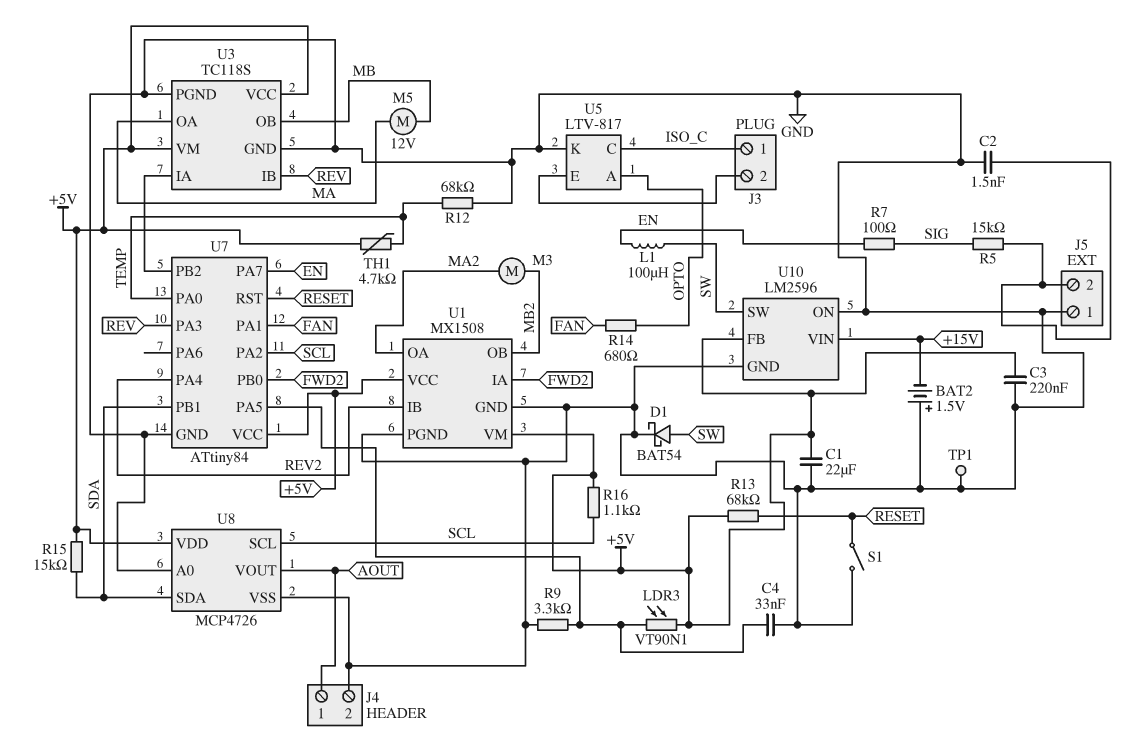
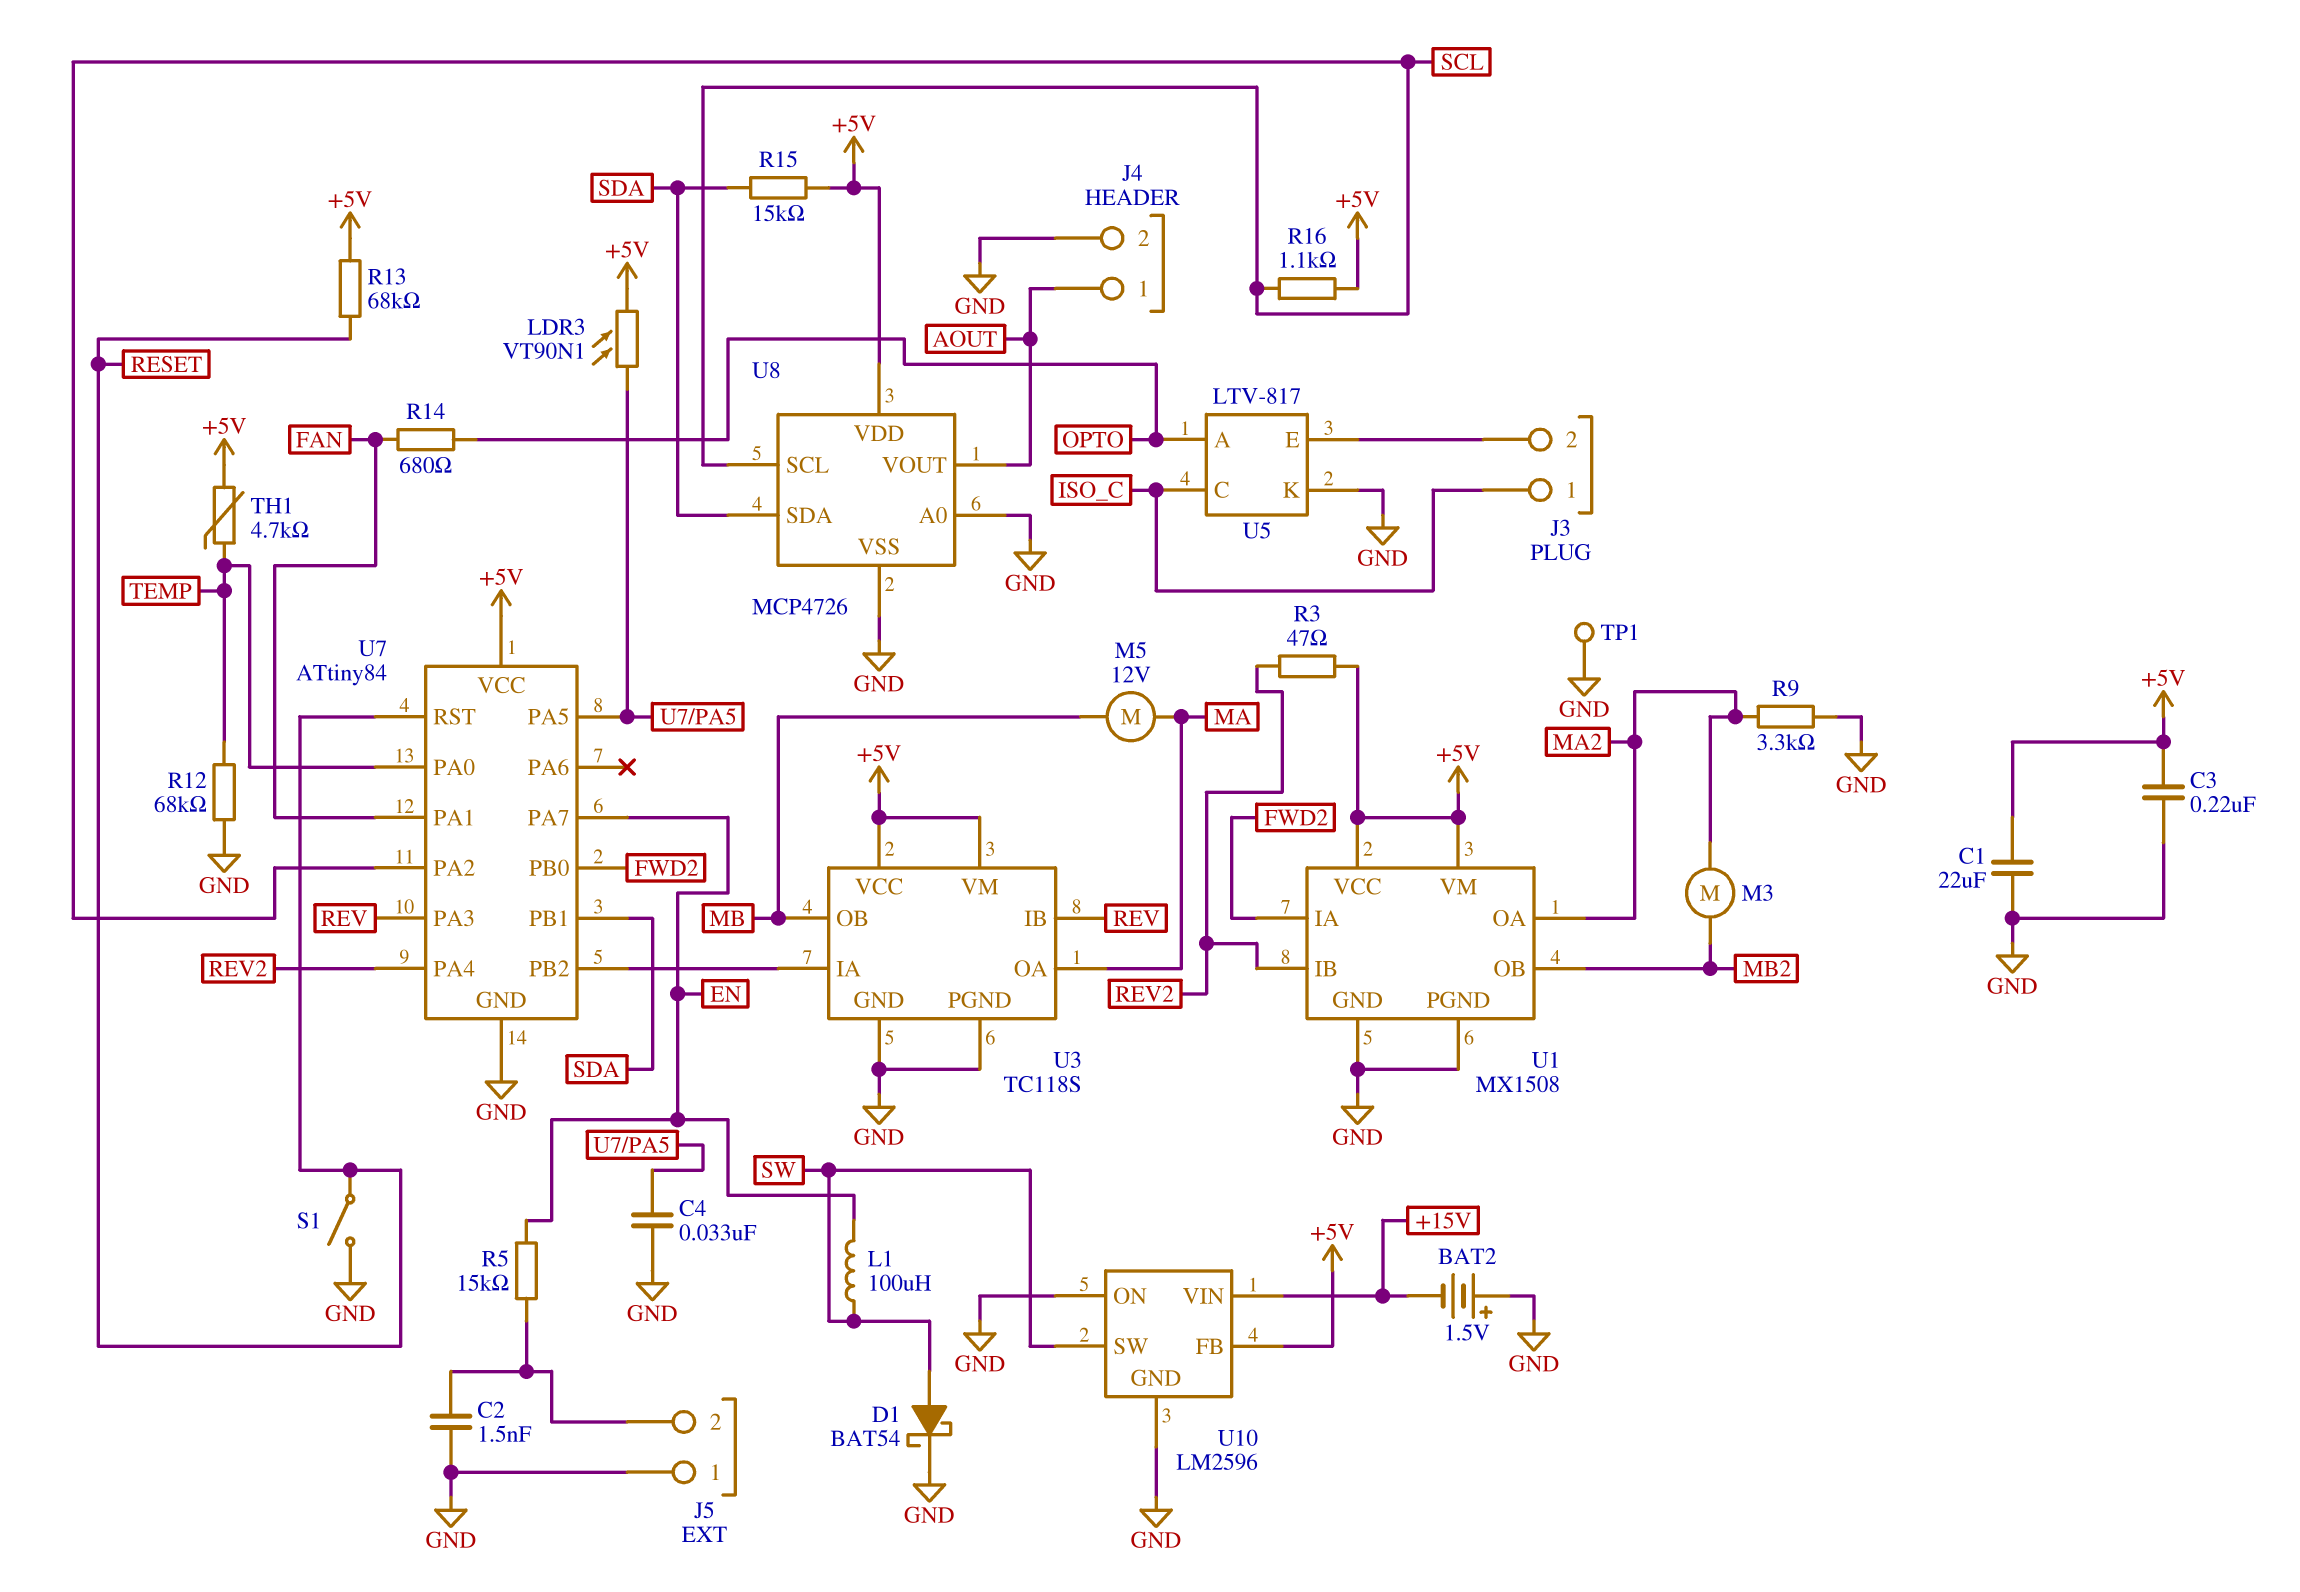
R3: none -> 47 (+5V, REV2)
R5: 15k (J5/2, SIG) -> 15k (EN, J5/2)
R7: 100 (EN, SIG) -> none
R9: 3.3k (GND, U7/PA5) -> 3.3k (GND, MA2)

